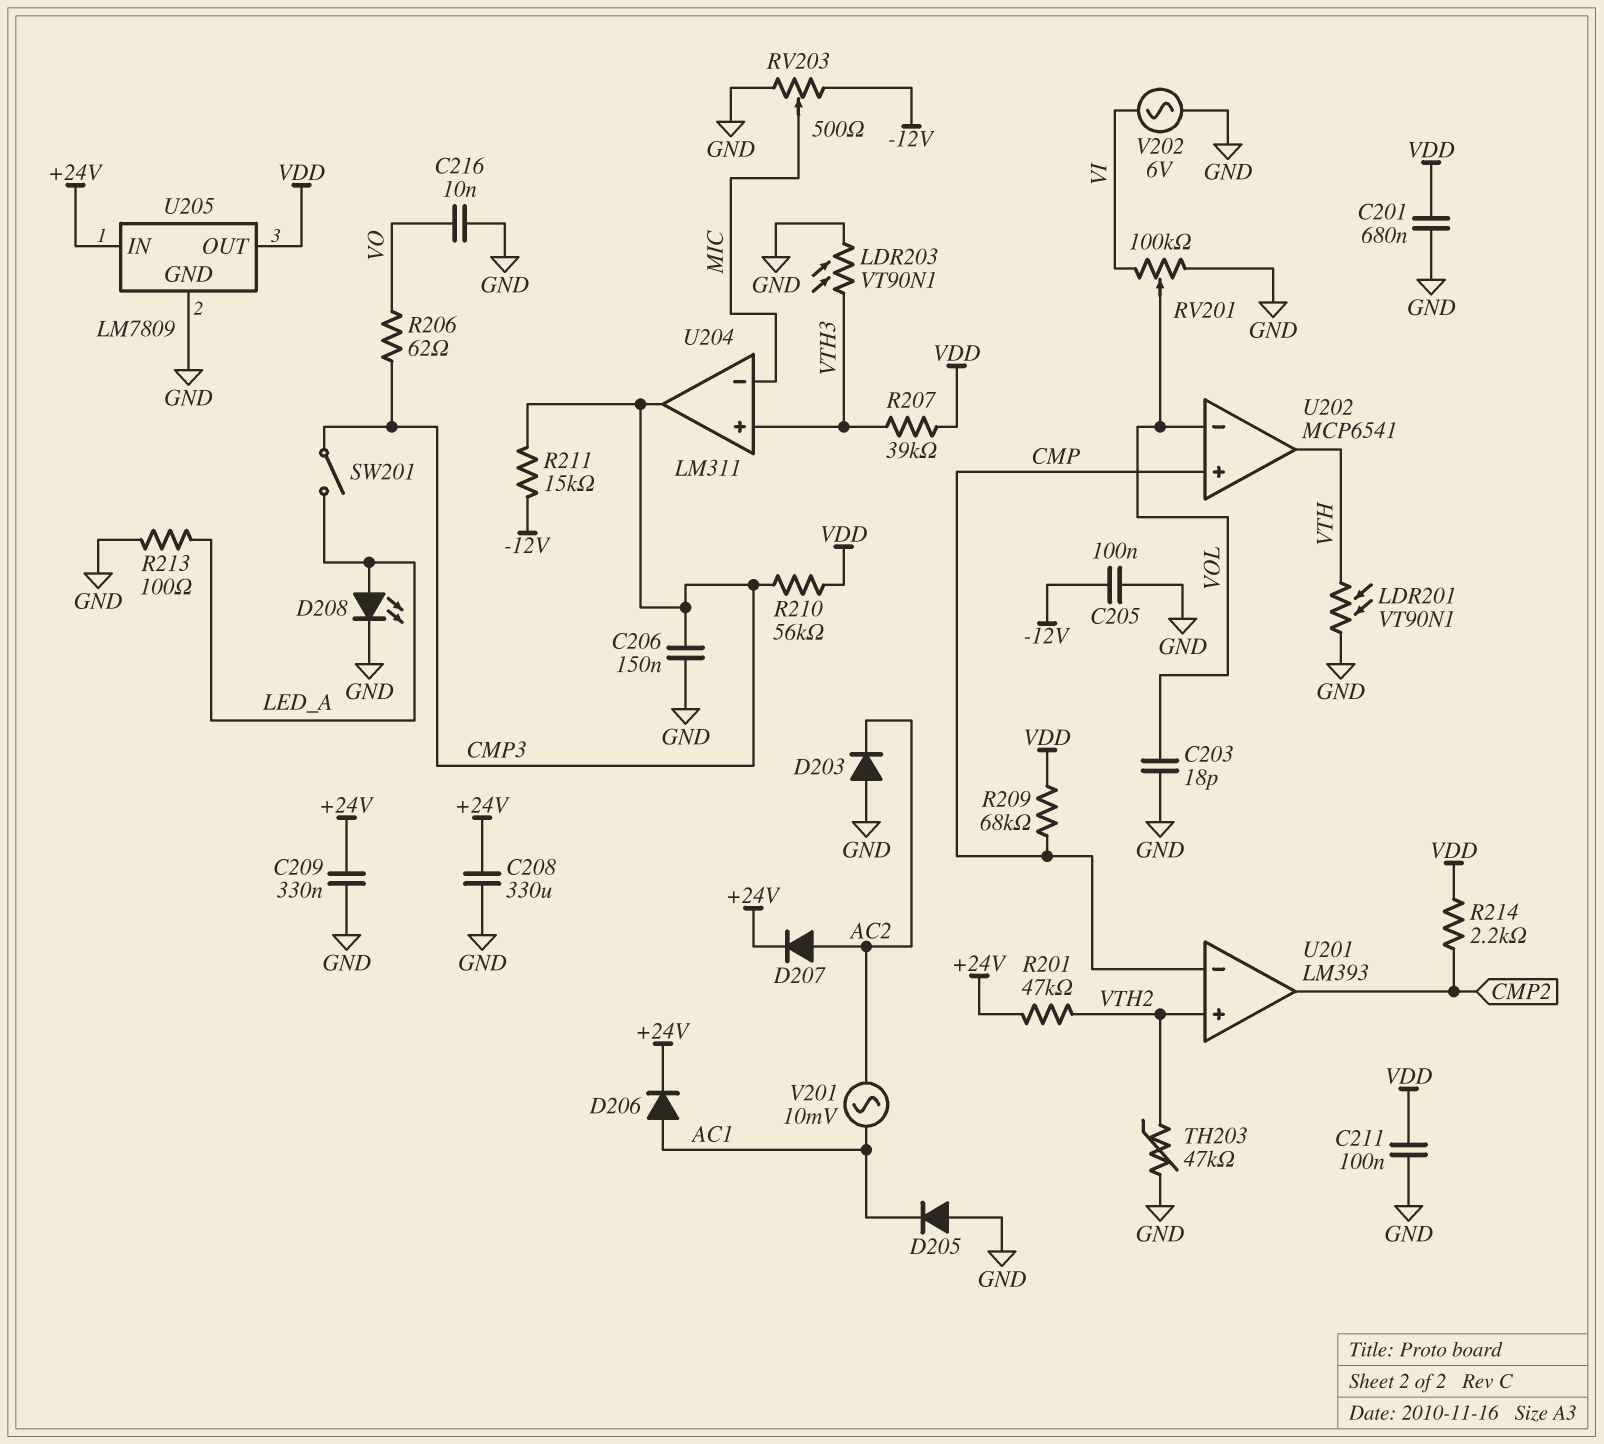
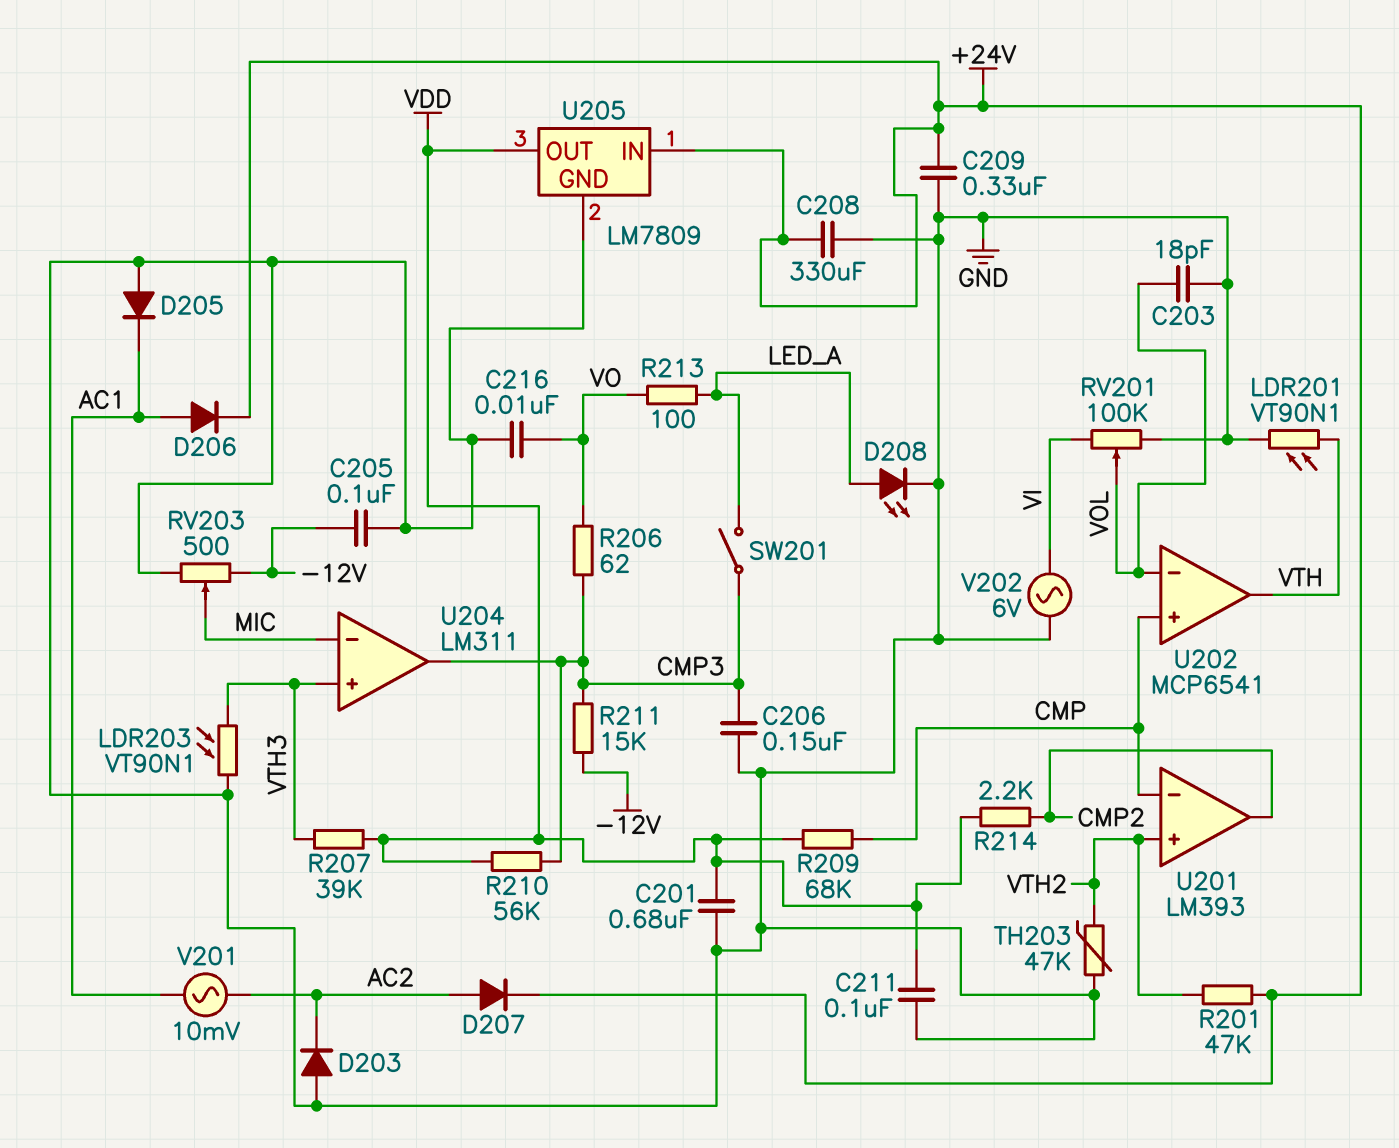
R213: 100 (GND, LED_A) -> 100 (LED_A, VO)

